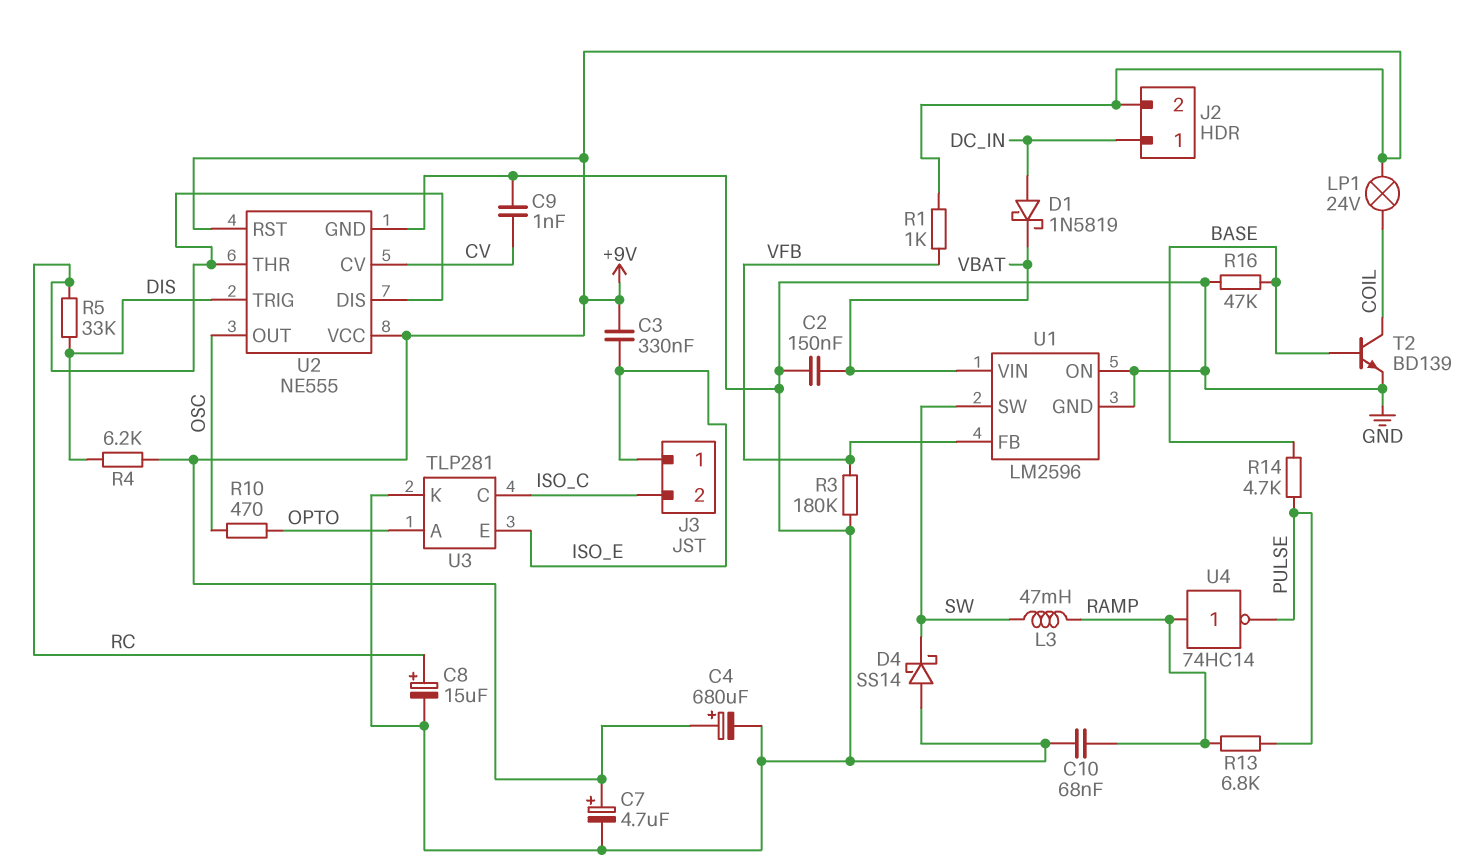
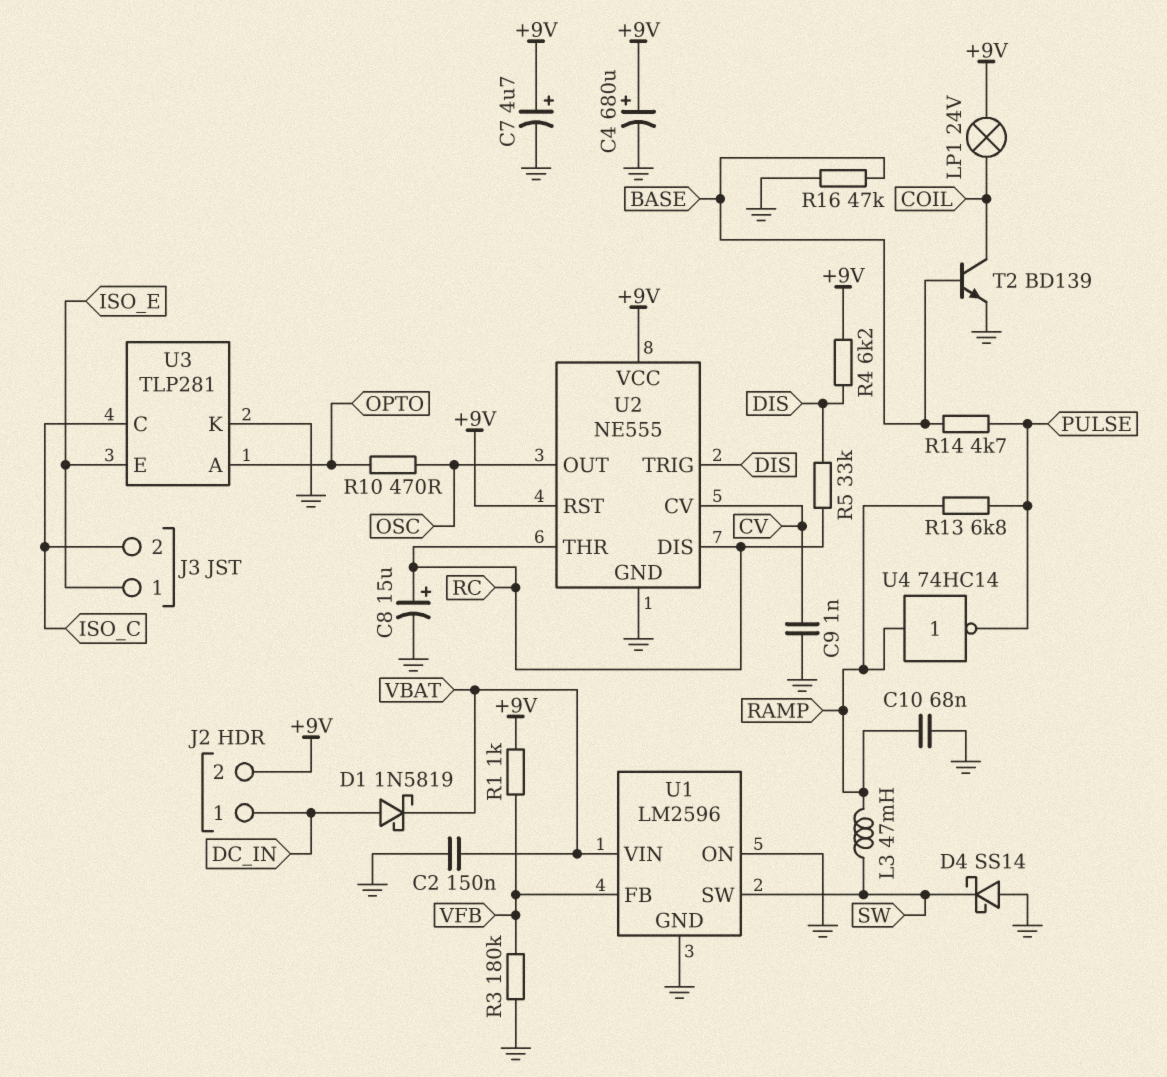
C3: 330nF (+9V, ISO_E) -> none

